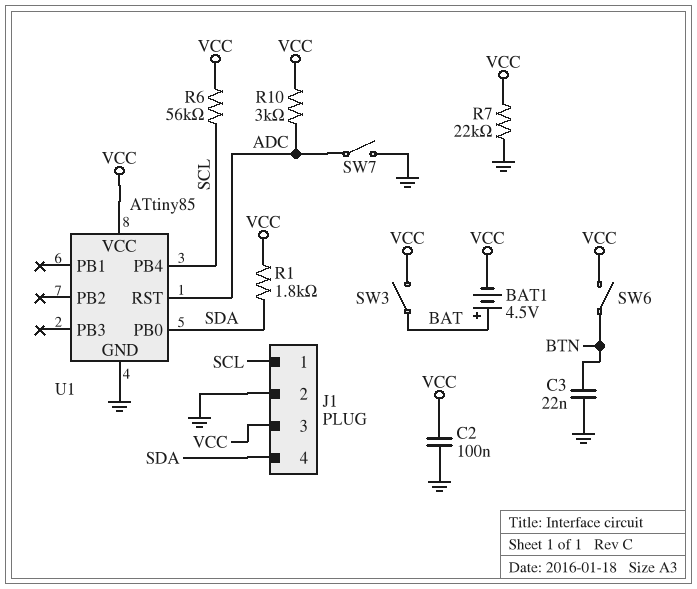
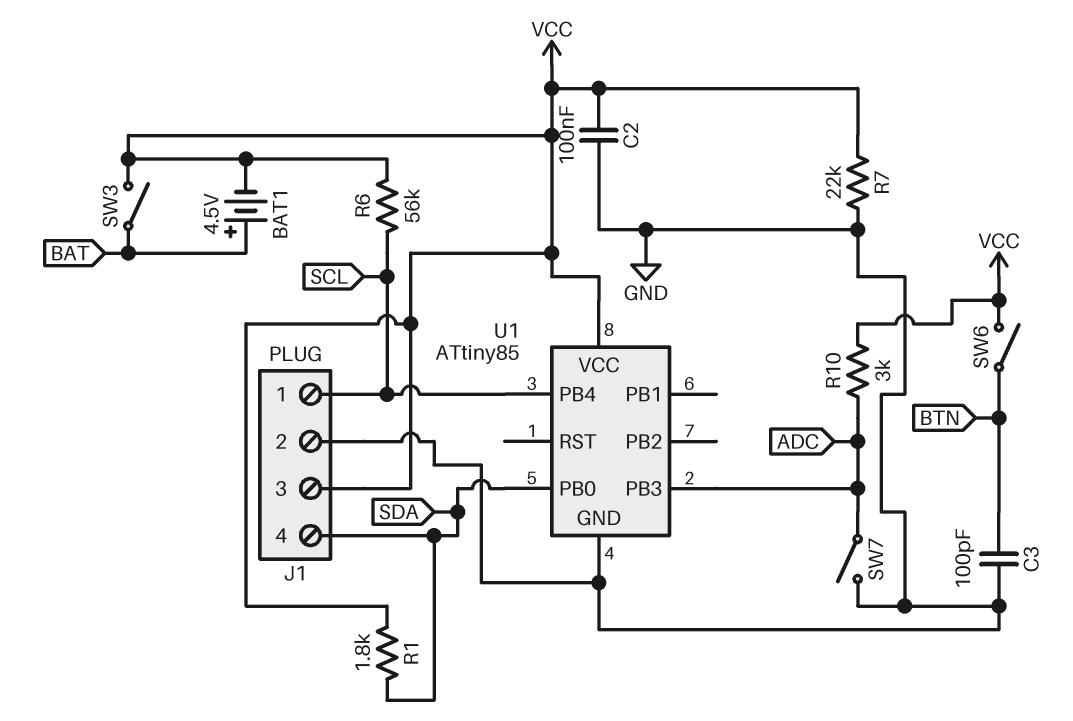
C3: 22nF (BTN, GND) -> 100pF (BTN, GND)
U1 pin PB3: none -> ADC
U1 pin RST: ADC -> none

